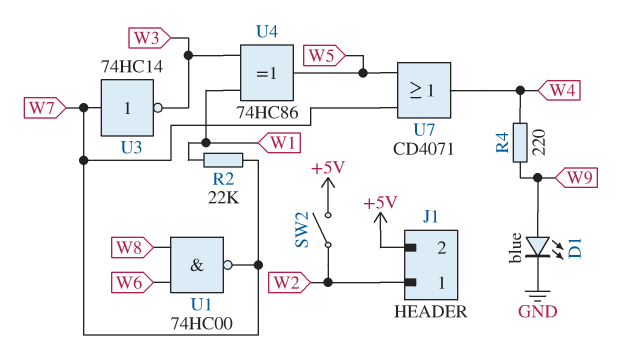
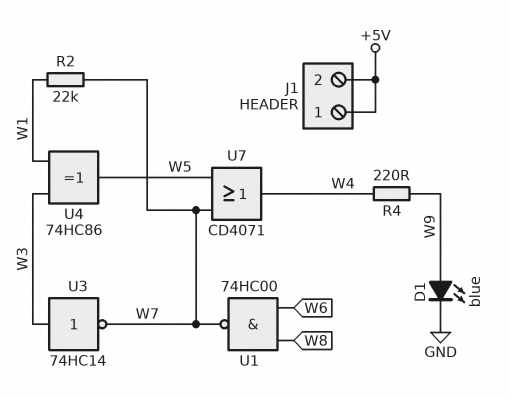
J1 pin 1: W2 -> +5V
SW2: switch (+5V, W2) -> none
U3: NOT 74HC14 (in W7, out W3) -> NOT 74HC14 (in W3, out W7)

